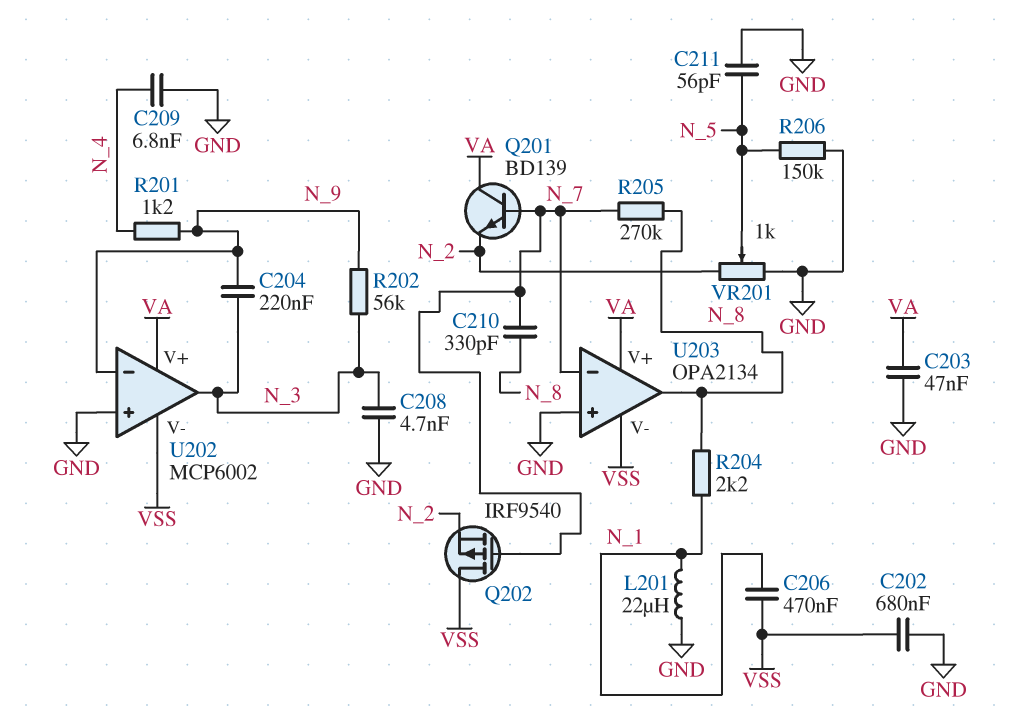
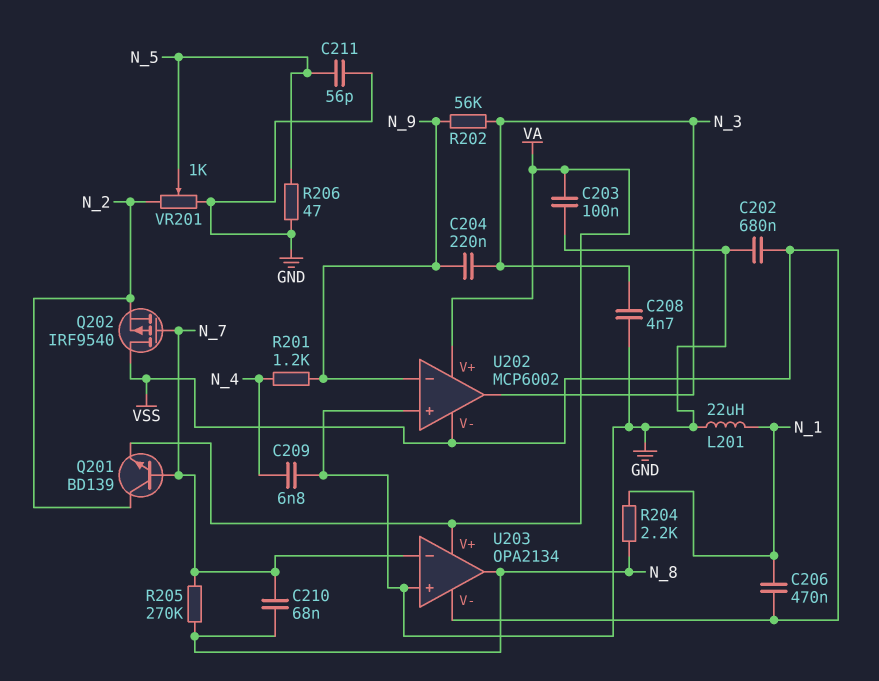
C203: 47nF (GND, VA) -> 100nF (GND, VA)
C210: 330pF (N_7, N_8) -> 68nF (N_7, N_8)
Q201: NPN BD139 (B N_7, C VA, E N_2) -> NPN BD139 (B N_7, C N_2, E VA)
R206: 150k (GND, N_5) -> 47 (GND, N_5)

